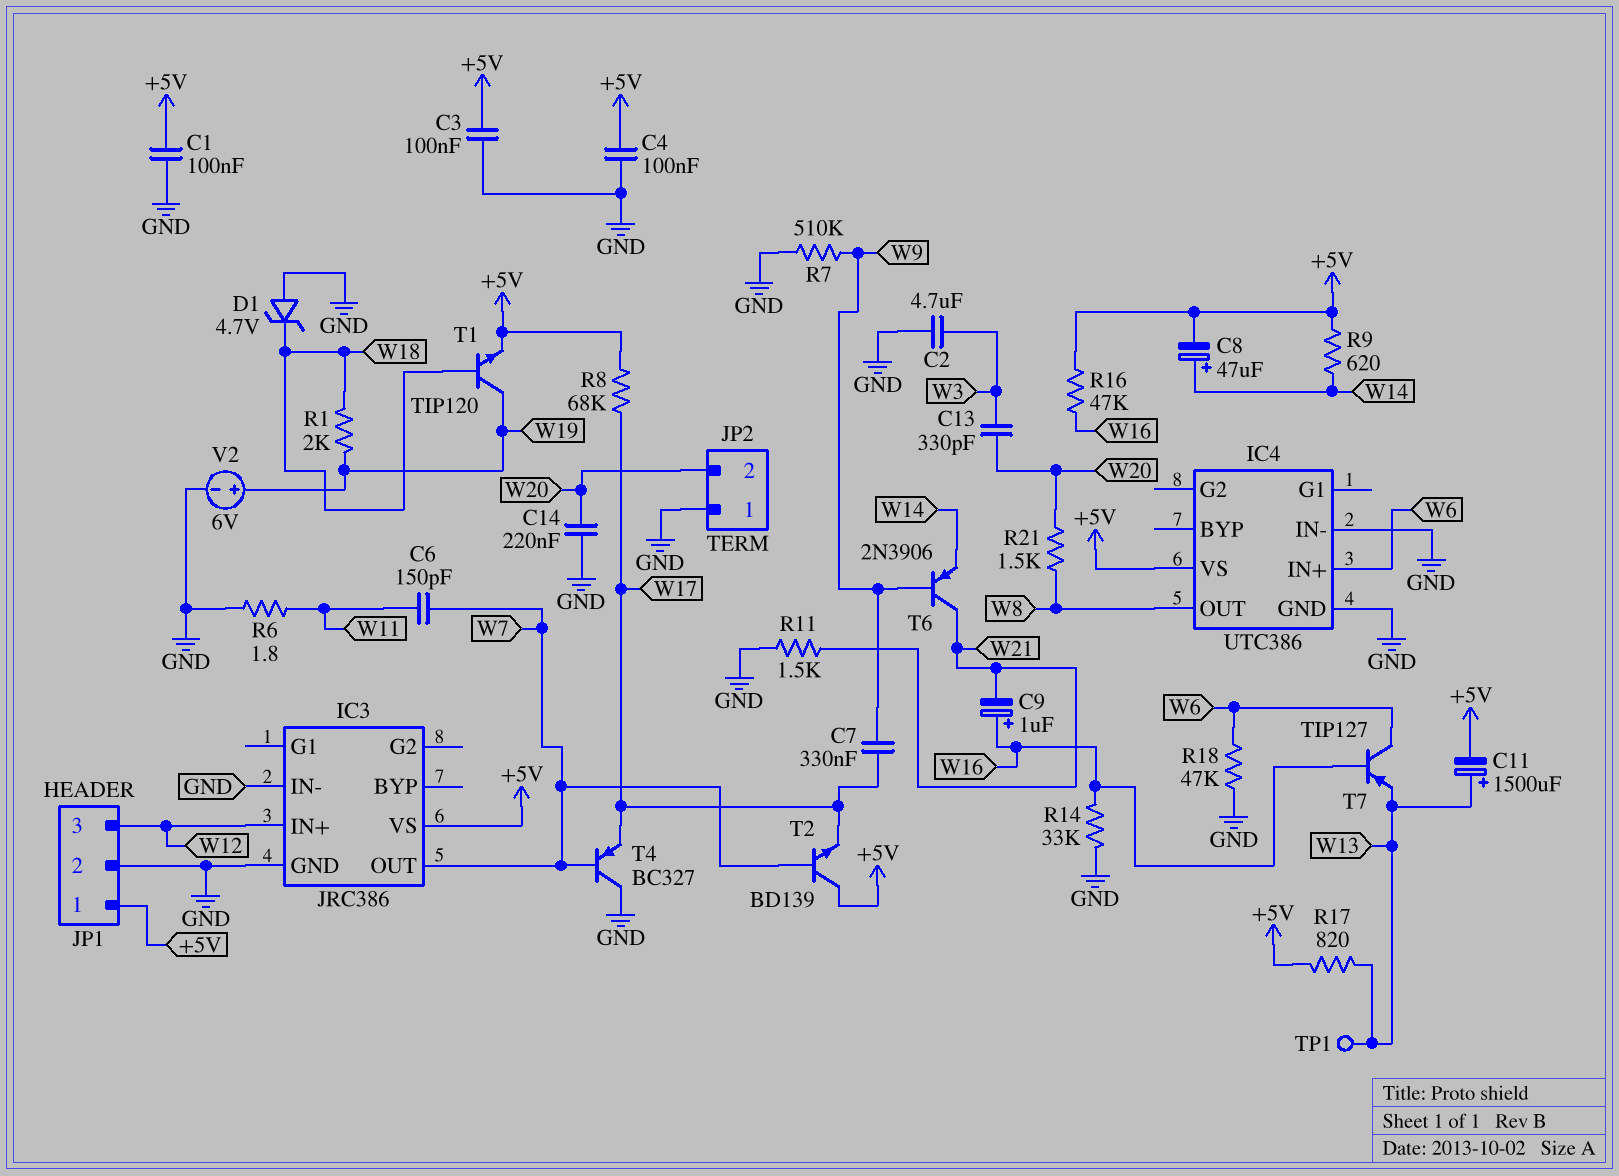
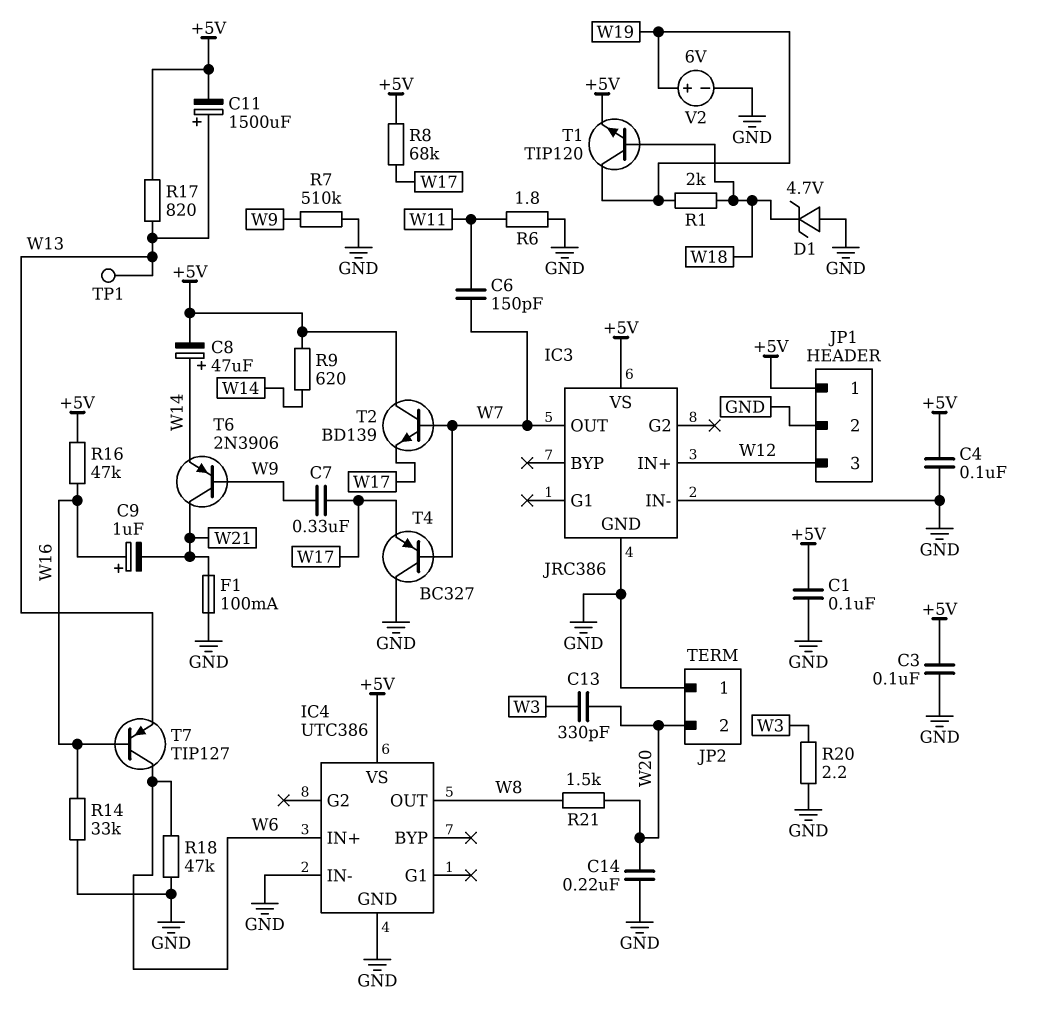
C2: 4.7uF (GND, W3) -> none
F1: none -> 100mA (GND, W21)
R11: 1.5k (GND, W21) -> none
R20: none -> 2.2 (GND, W3)

